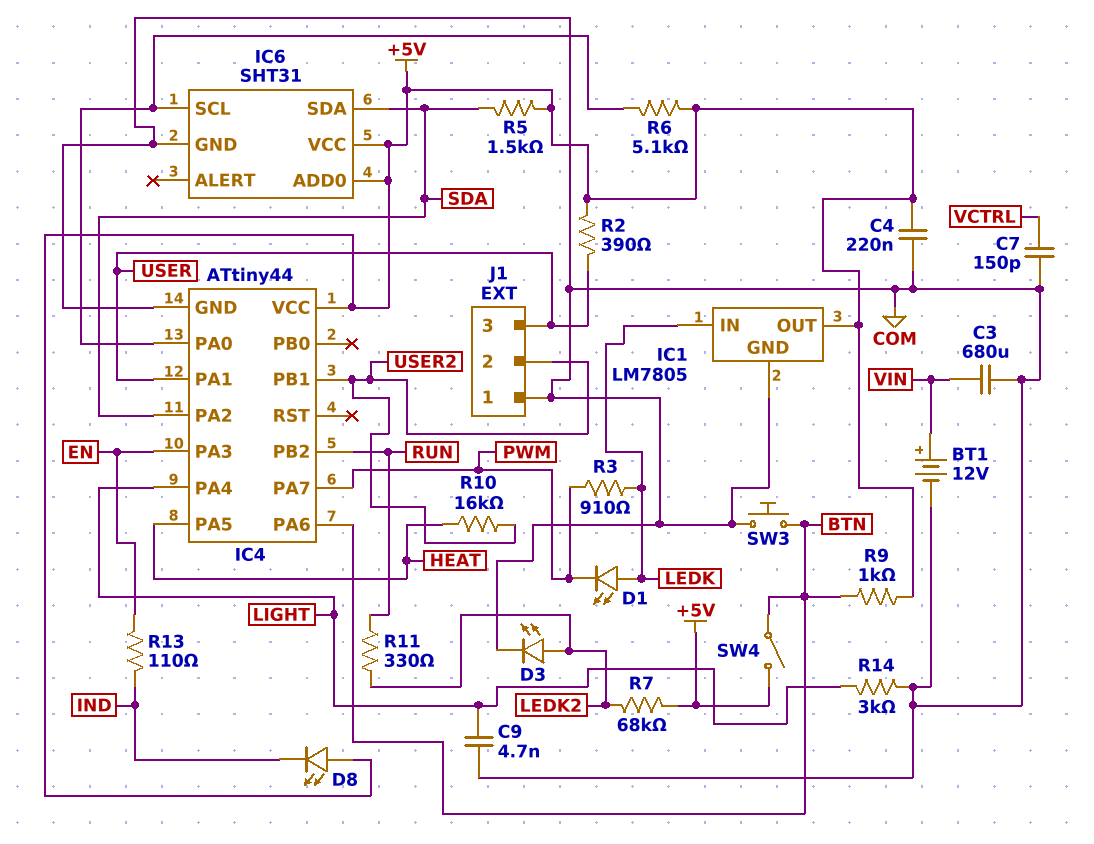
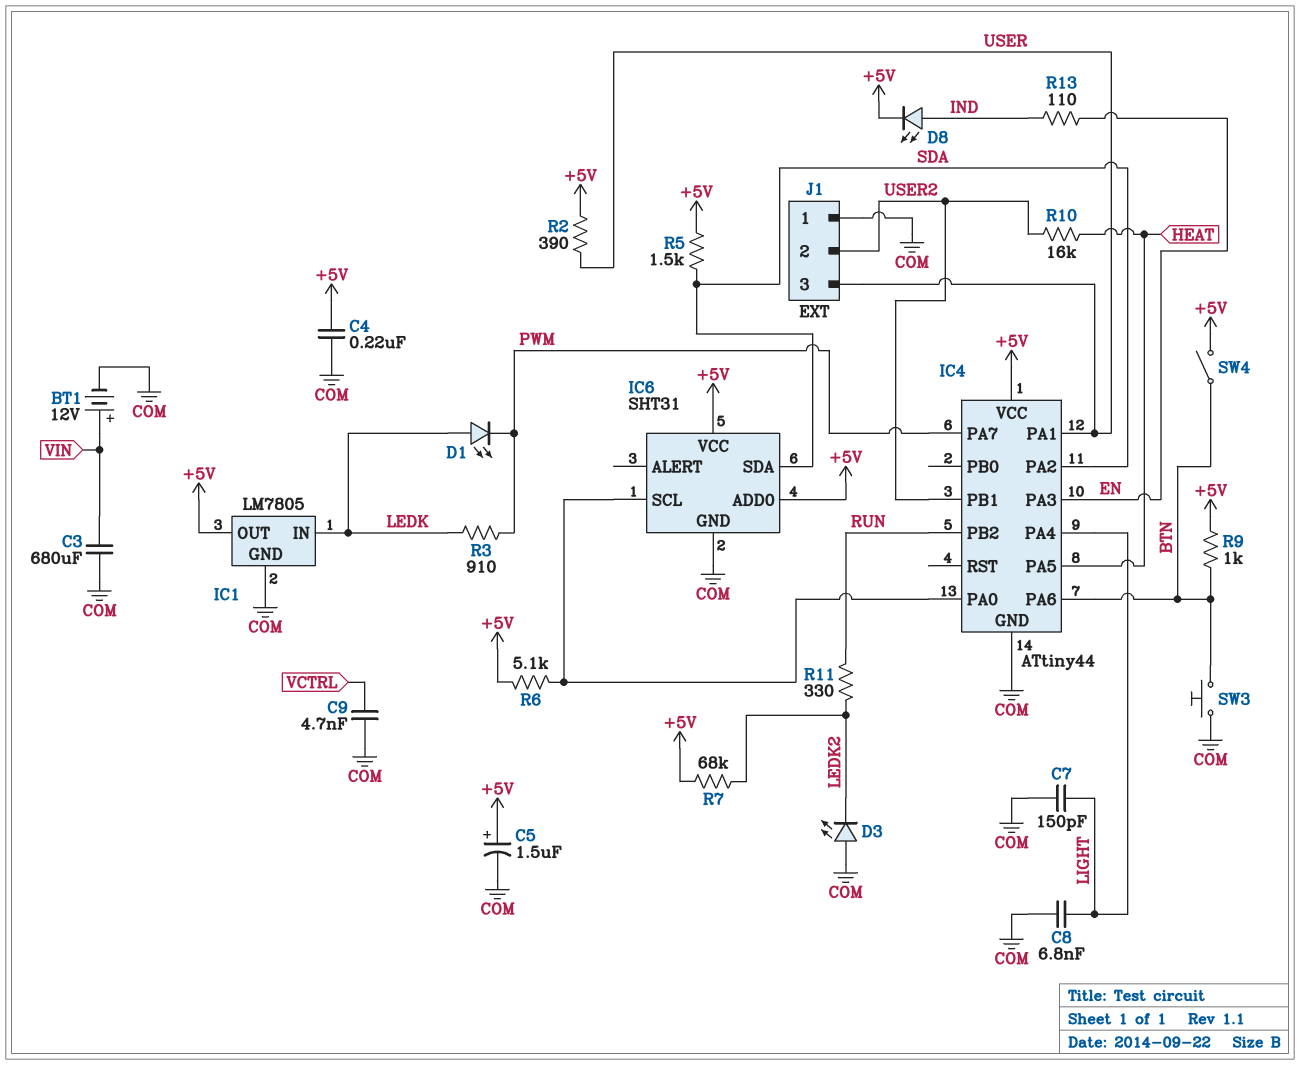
C5: none -> 1.5uF (plus +5V, minus COM)
C7: 150pF (COM, VCTRL) -> 150pF (COM, LIGHT)
C8: none -> 6.8nF (COM, LIGHT)
C9: 4.7nF (COM, LIGHT) -> 4.7nF (COM, VCTRL)
D3: LED (A LEDK2, K COM) -> LED (A COM, K LEDK2)
D8: LED (A +5V, K IND) -> LED (A IND, K +5V)
R14: 3k (COM, LIGHT) -> none

